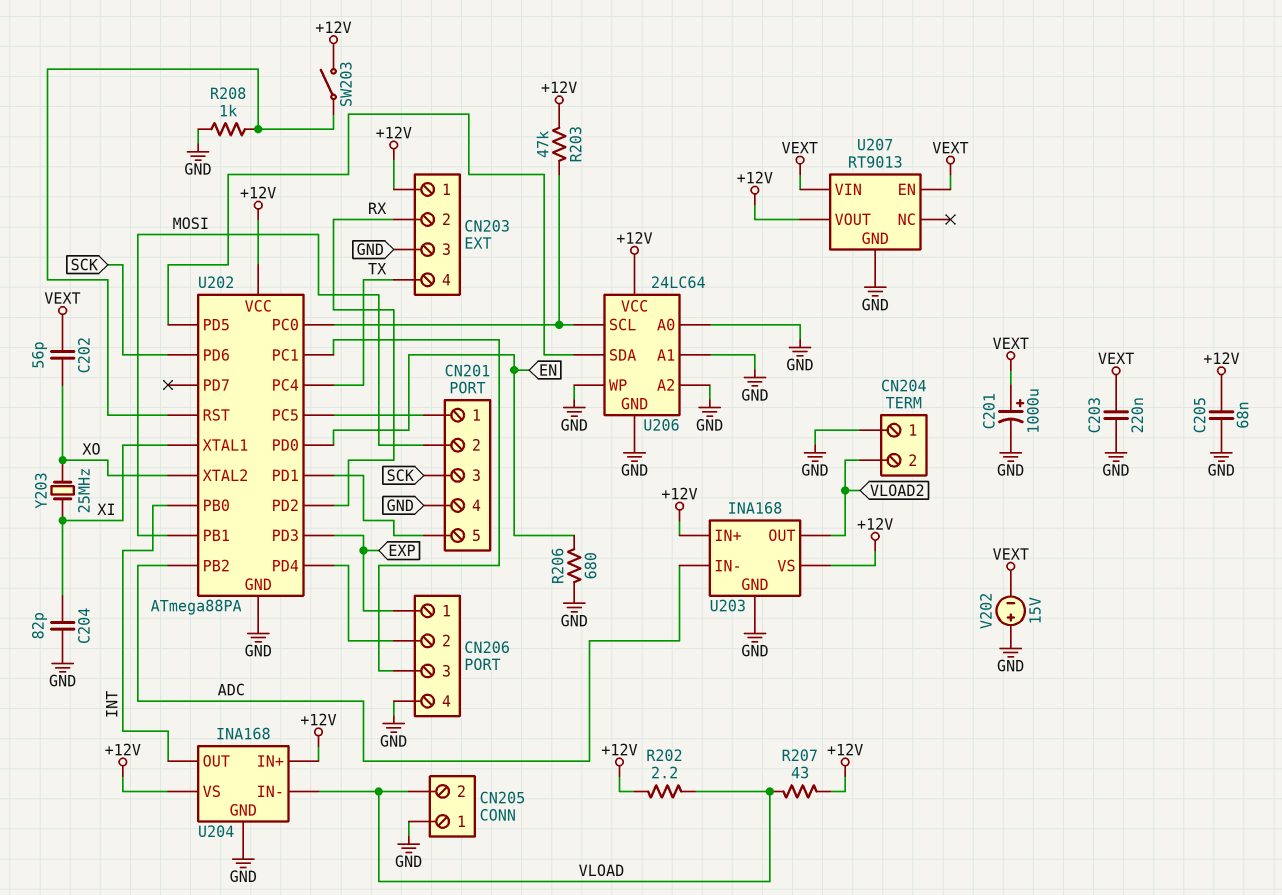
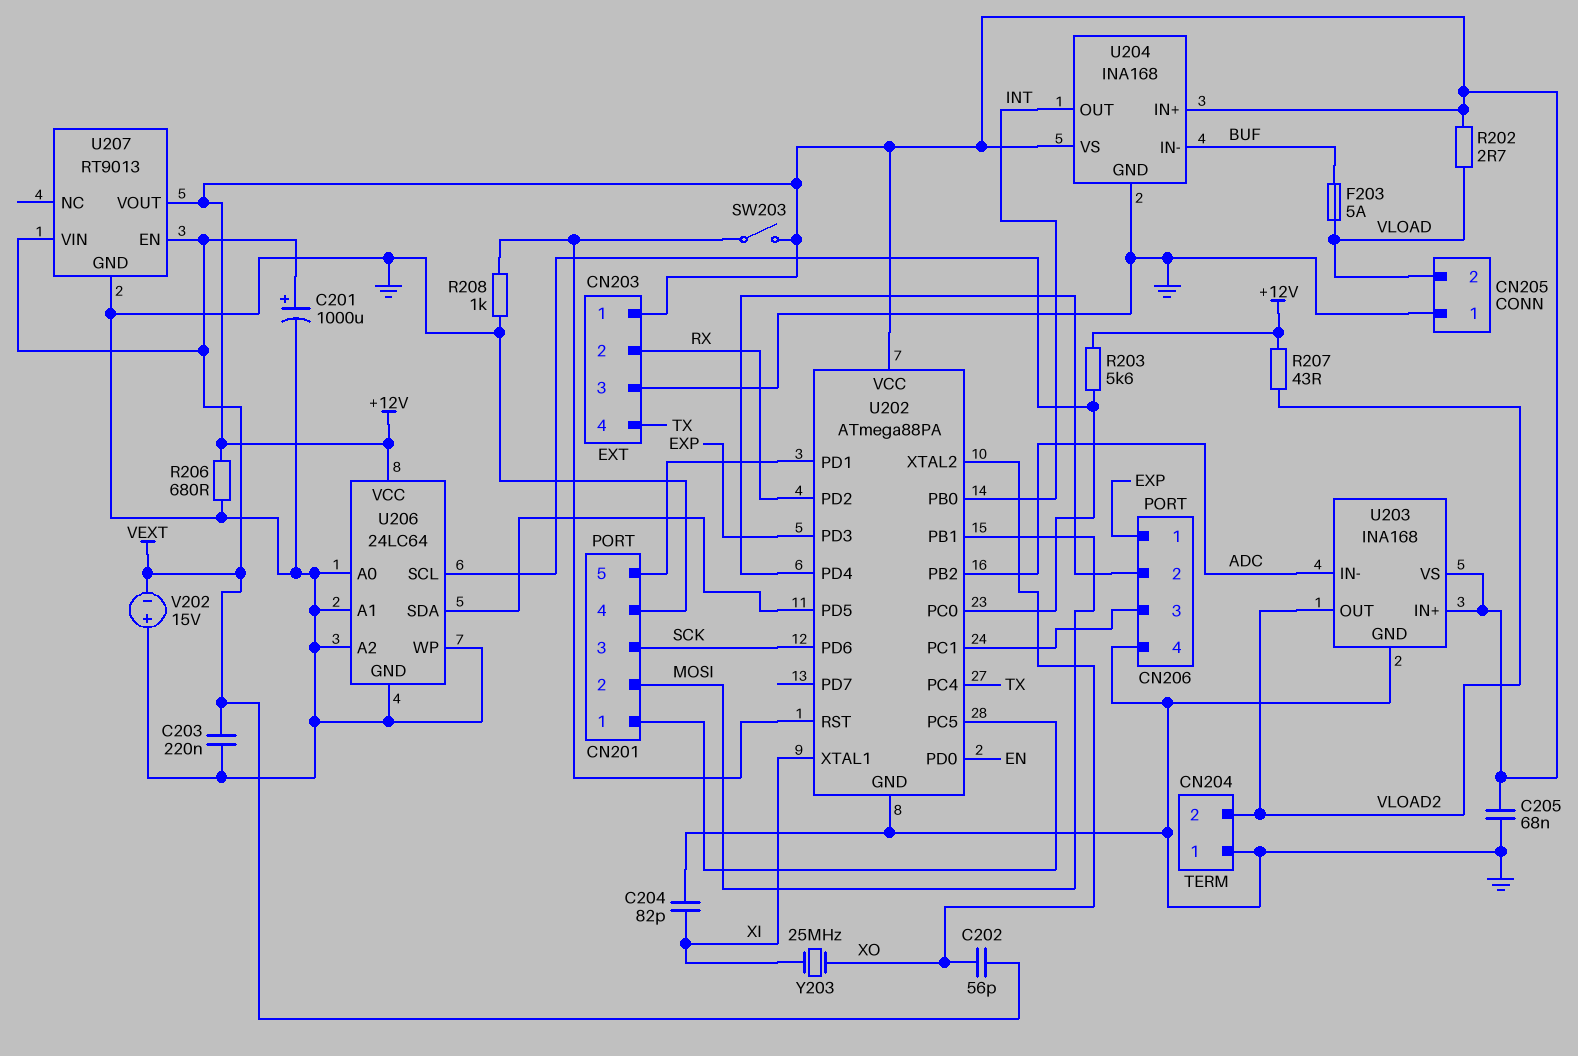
F203: none -> 5A (BUF, VLOAD)
R202: 2.2 (+12V, VLOAD) -> 2.7 (+12V, VLOAD)
R203: 47k (+12V, U202/PC0) -> 5.6k (+12V, U202/PC0)
R206: 680 (EN, GND) -> 680 (+12V, GND)
R207: 43 (+12V, VLOAD) -> 43 (+12V, VLOAD2)
U204 pin IN-: VLOAD -> BUF

